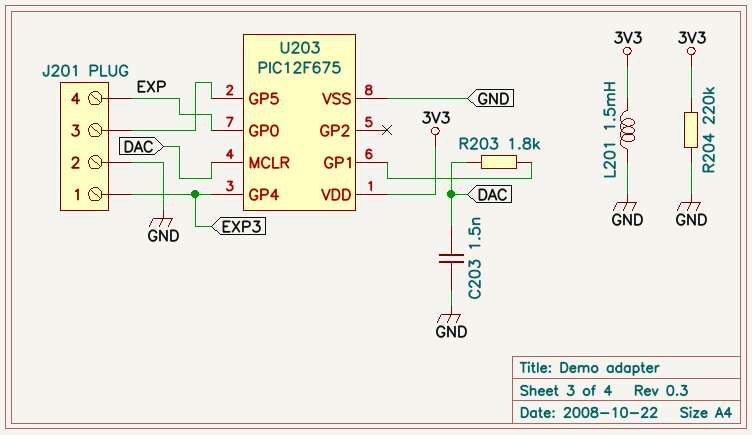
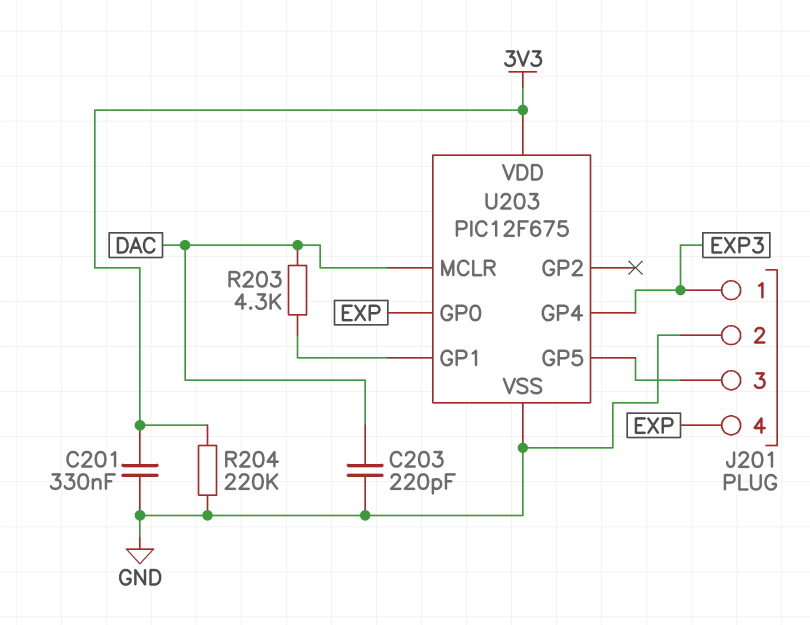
C201: none -> 330nF (3V3, GND)
C203: 1.5nF (DAC, GND) -> 220pF (DAC, GND)
L201: 1.5mH (3V3, GND) -> none
R203: 1.8k (DAC, U203/GP1) -> 4.3k (DAC, U203/GP1)

